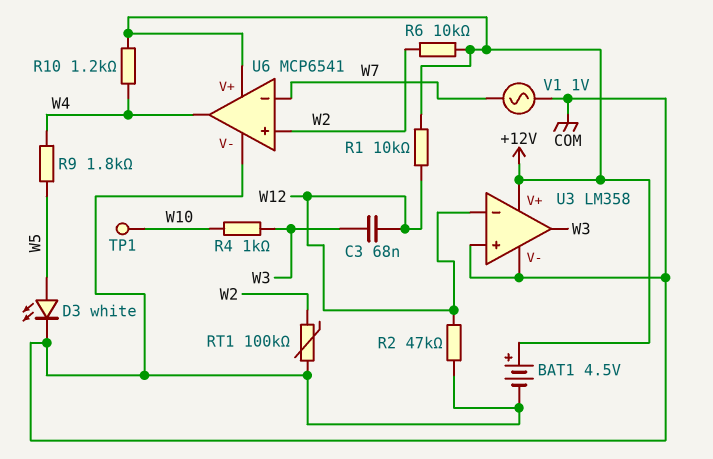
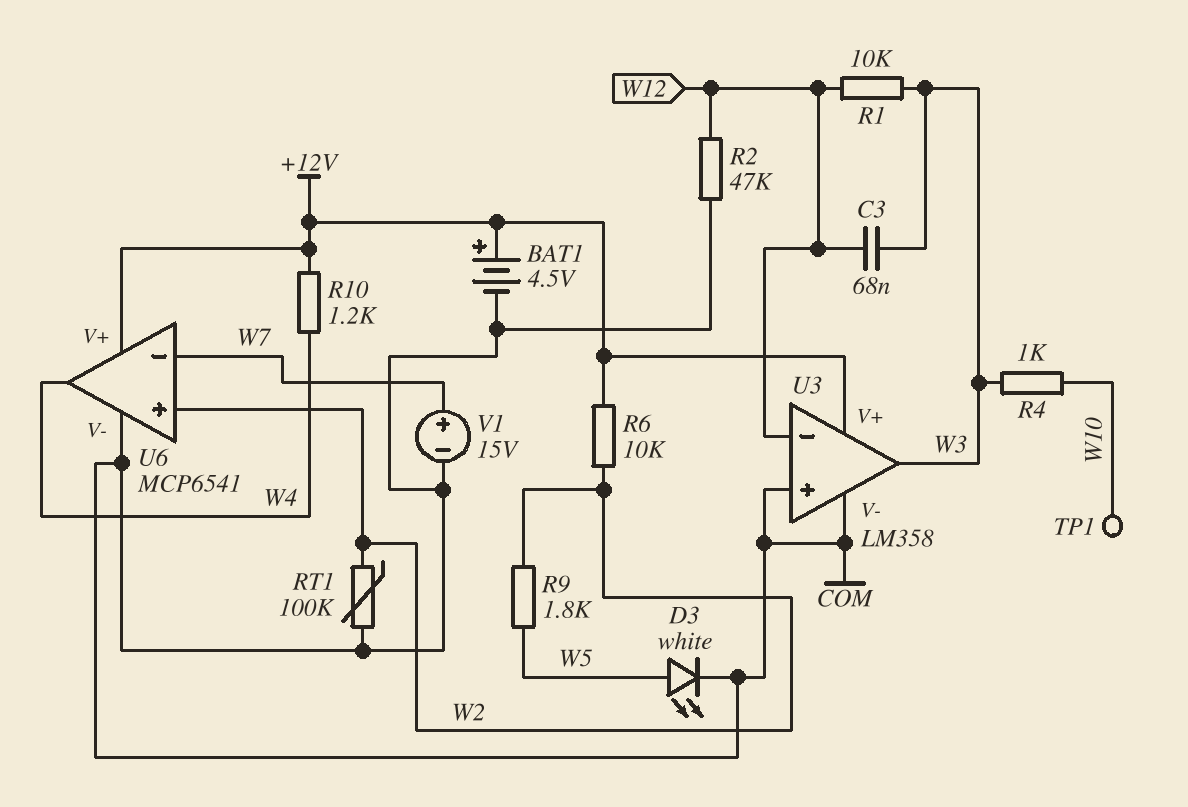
R1: 10k (+12V, W12) -> 10k (W3, W12)
R9: 1.8k (W4, W5) -> 1.8k (W2, W5)
V1: AC 1V (COM, W7) -> 15V (plus W7, minus COM)

